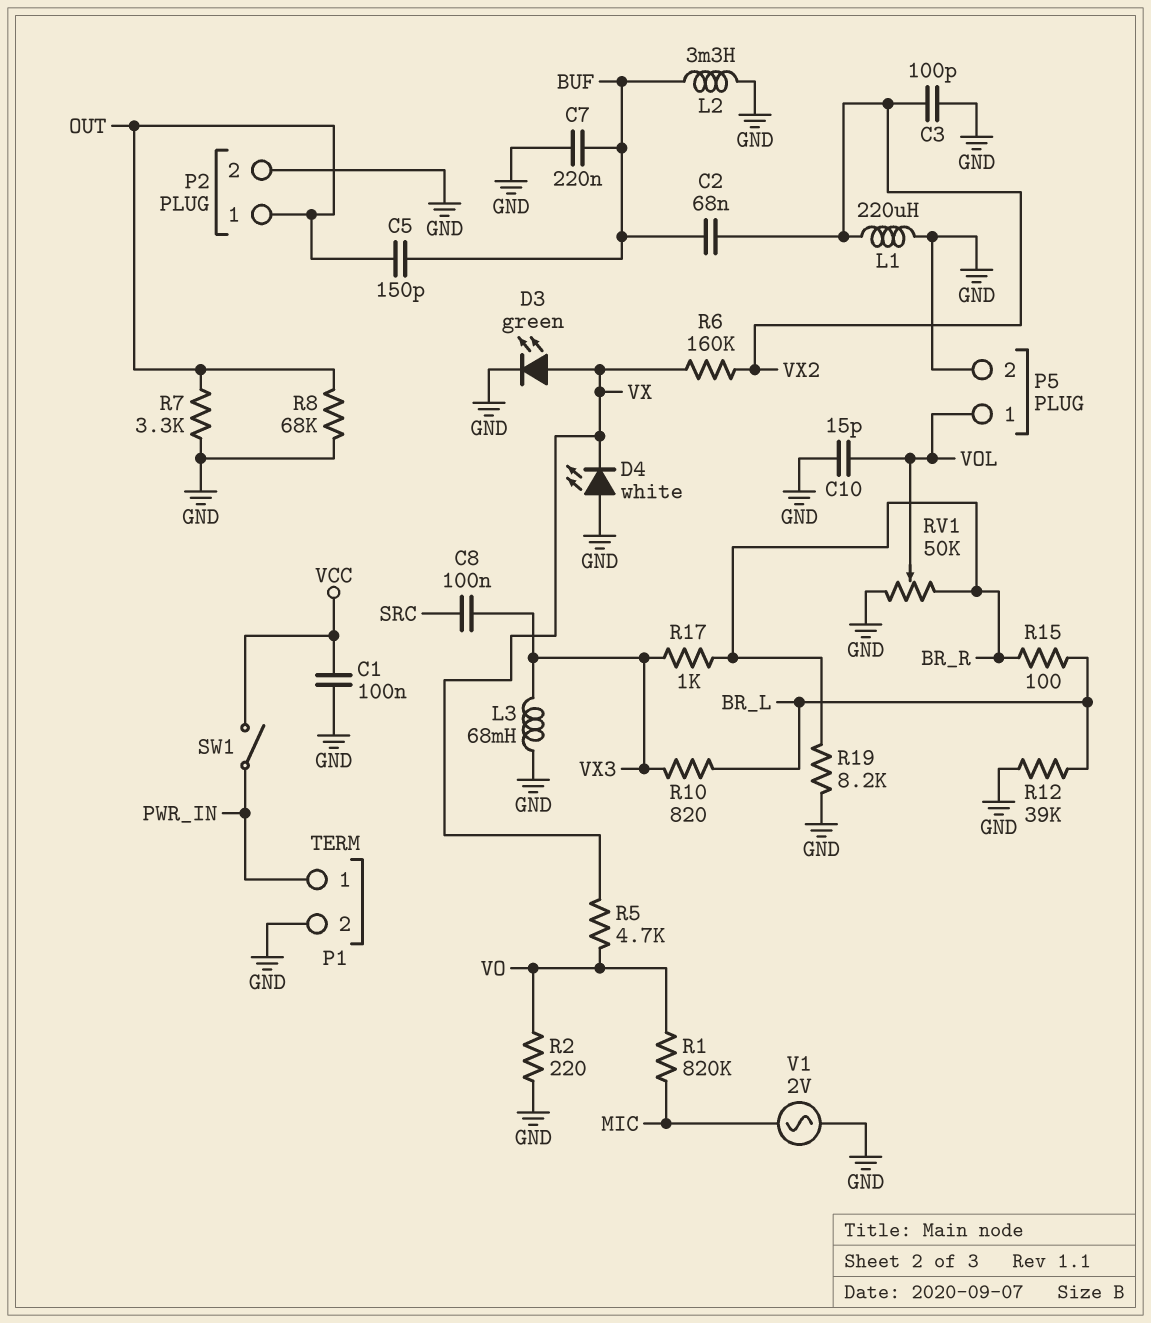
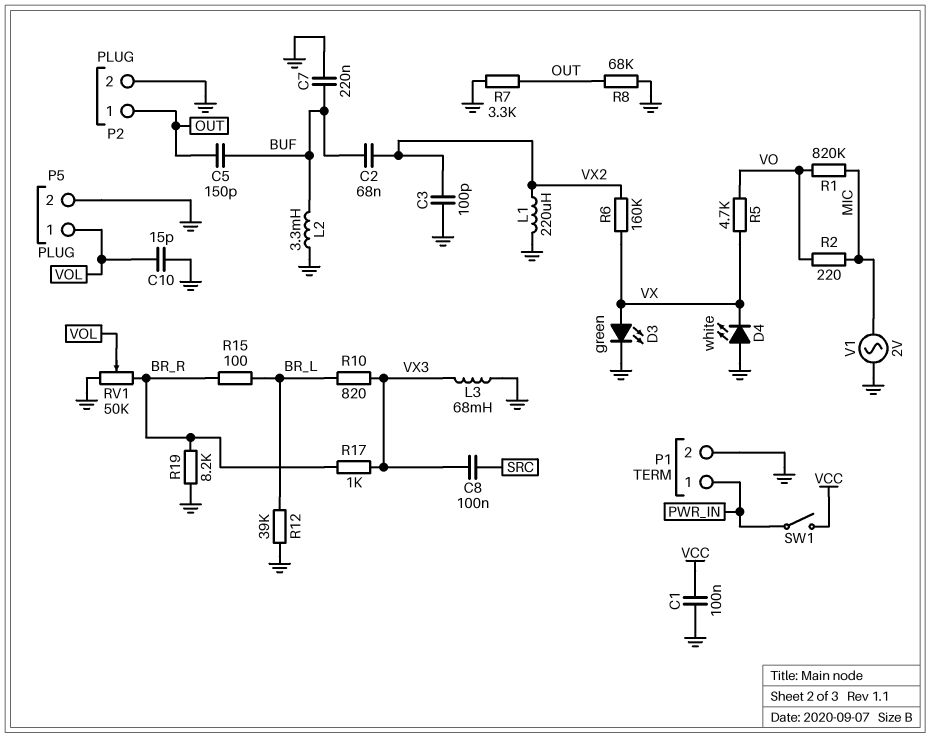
R2: 220 (GND, VO) -> 220 (MIC, VO)

